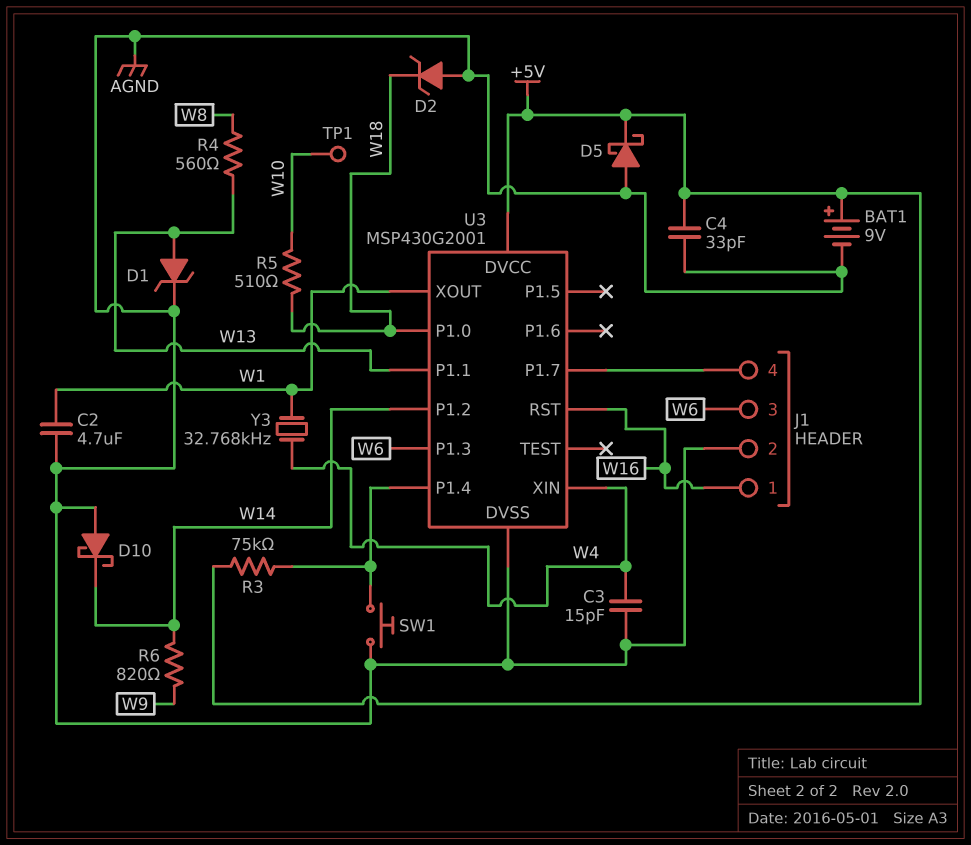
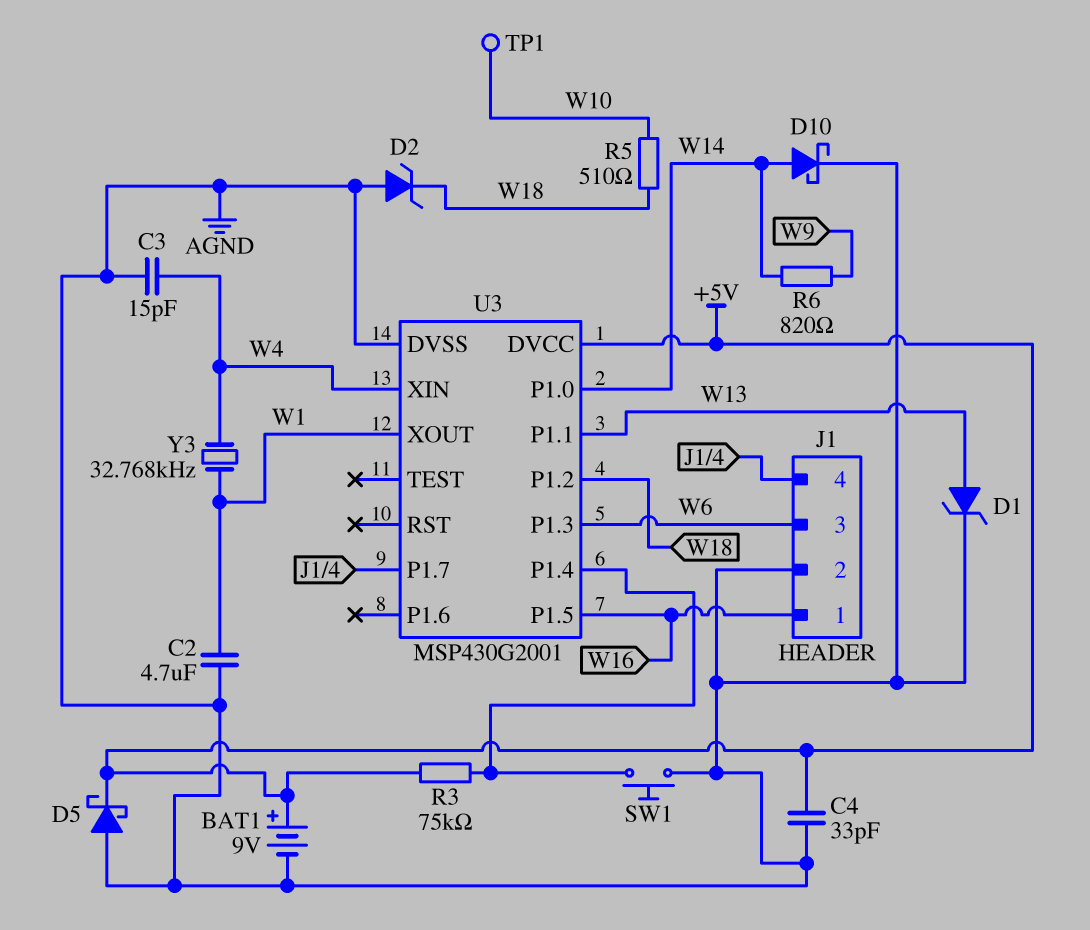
D10: schottky (A AGND, K W14) -> schottky (A W14, K AGND)
R4: 560 (W8, W13) -> none
U3 pin P1.0: W18 -> W14
U3 pin P1.2: W14 -> W18
U3 pin P1.5: none -> W16
U3 pin RST: W16 -> none

